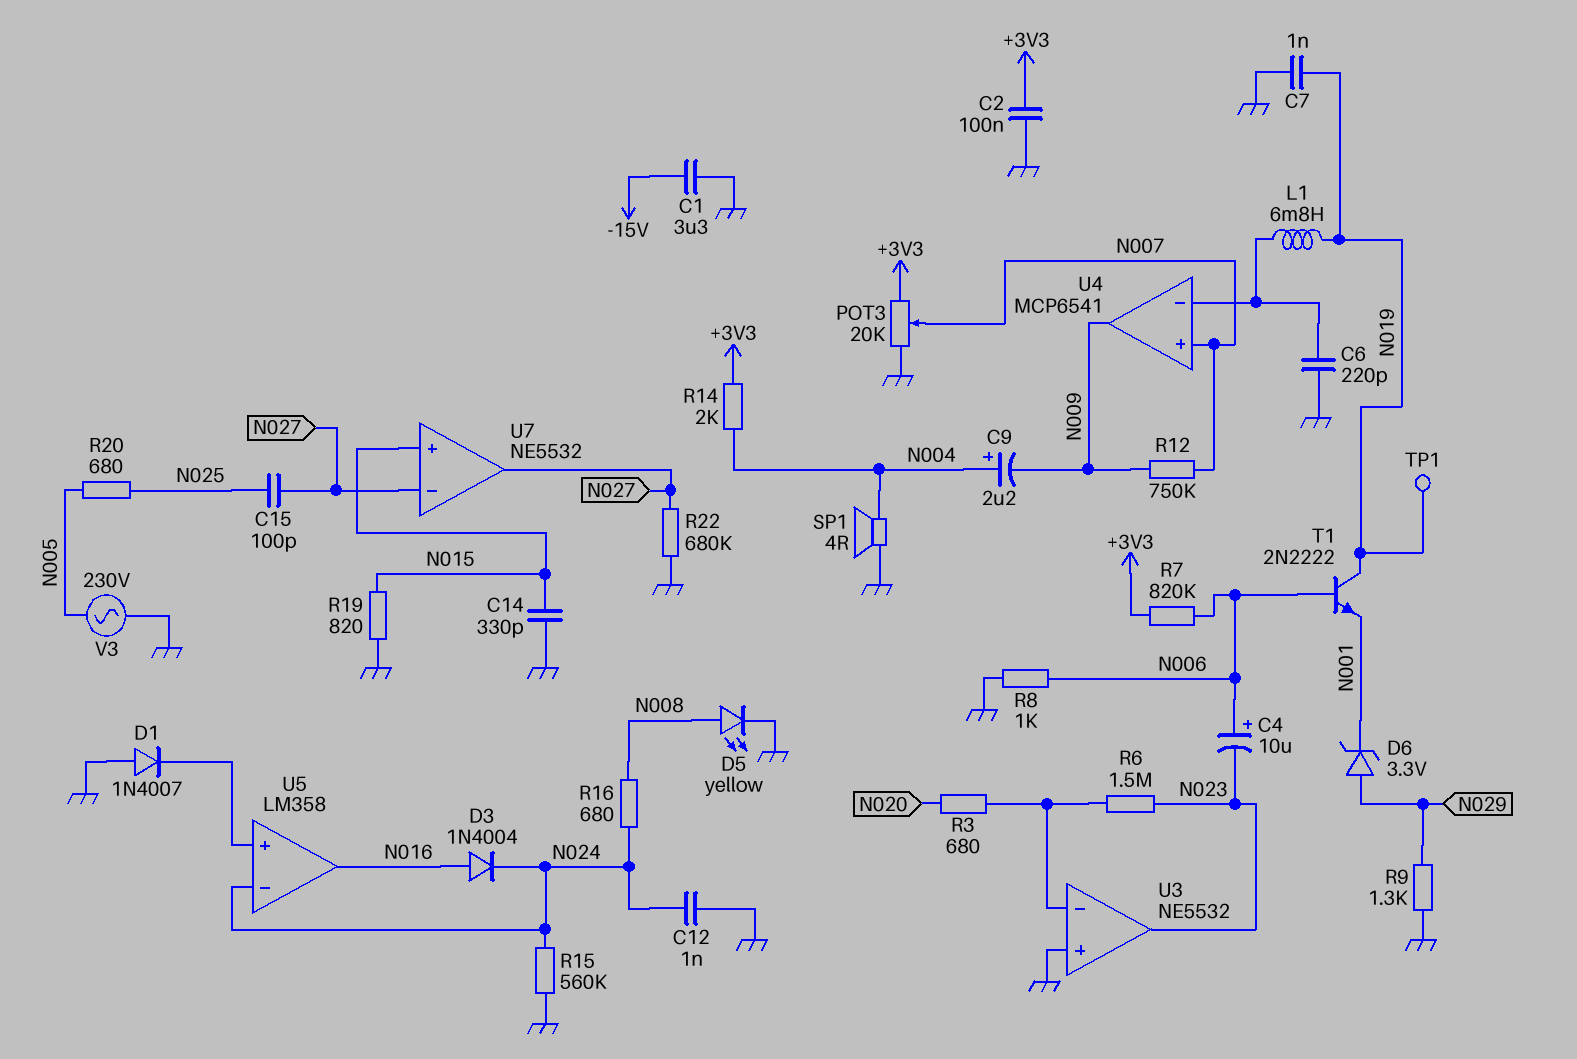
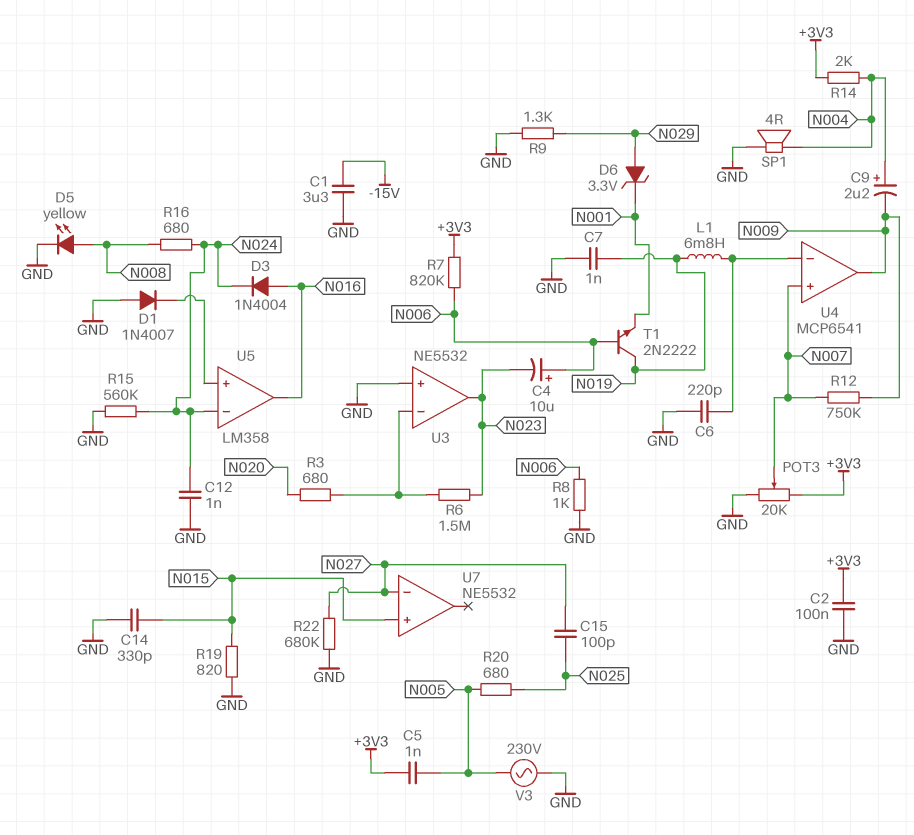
C5: none -> 1nF (+3V3, N005)
TP1: test point (N019) -> none
U7 pin out: N027 -> none

